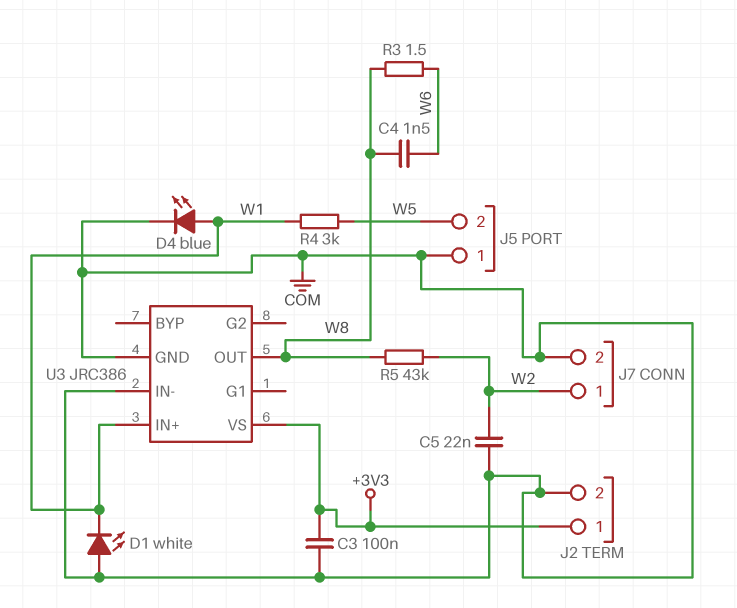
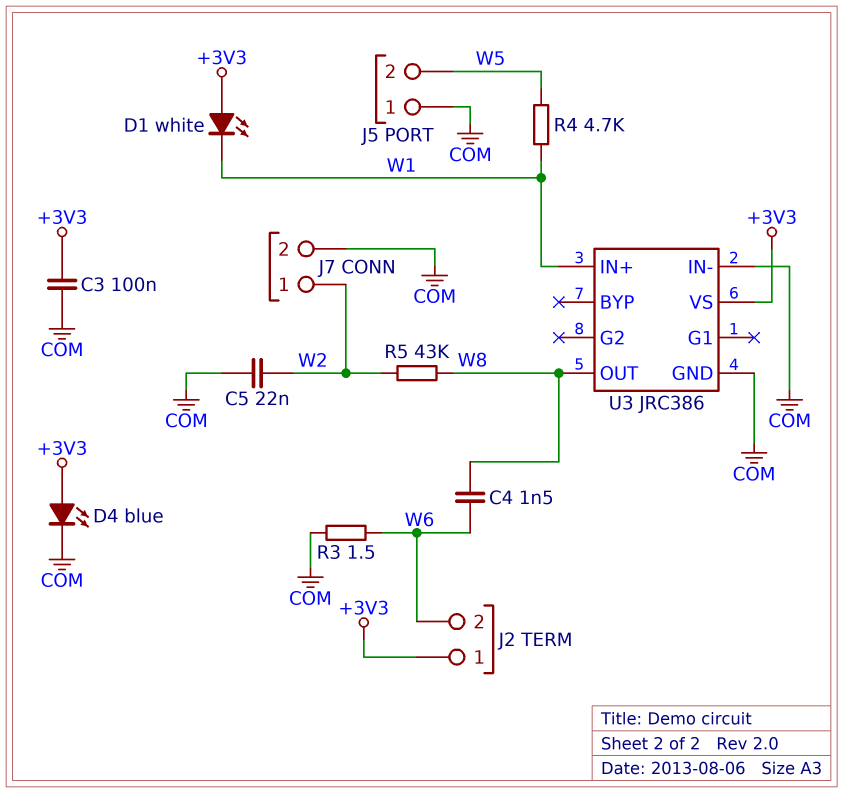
D1: LED white (A COM, K W1) -> LED white (A +3V3, K W1)
D4: LED blue (A W1, K COM) -> LED blue (A +3V3, K COM)
J2 pin 2: COM -> W6
R3: 1.5 (W6, W8) -> 1.5 (COM, W6)
R4: 3k (W1, W5) -> 4.7k (W1, W5)

